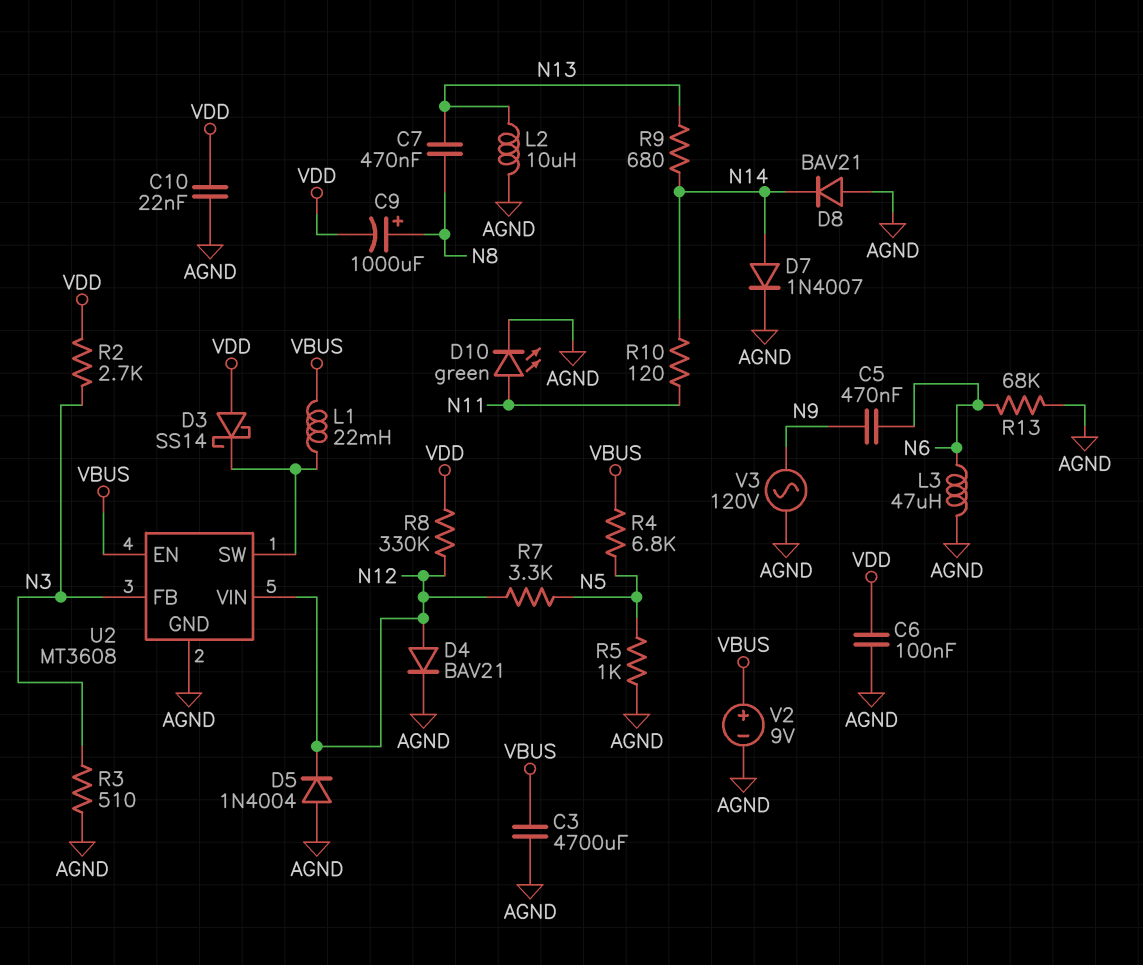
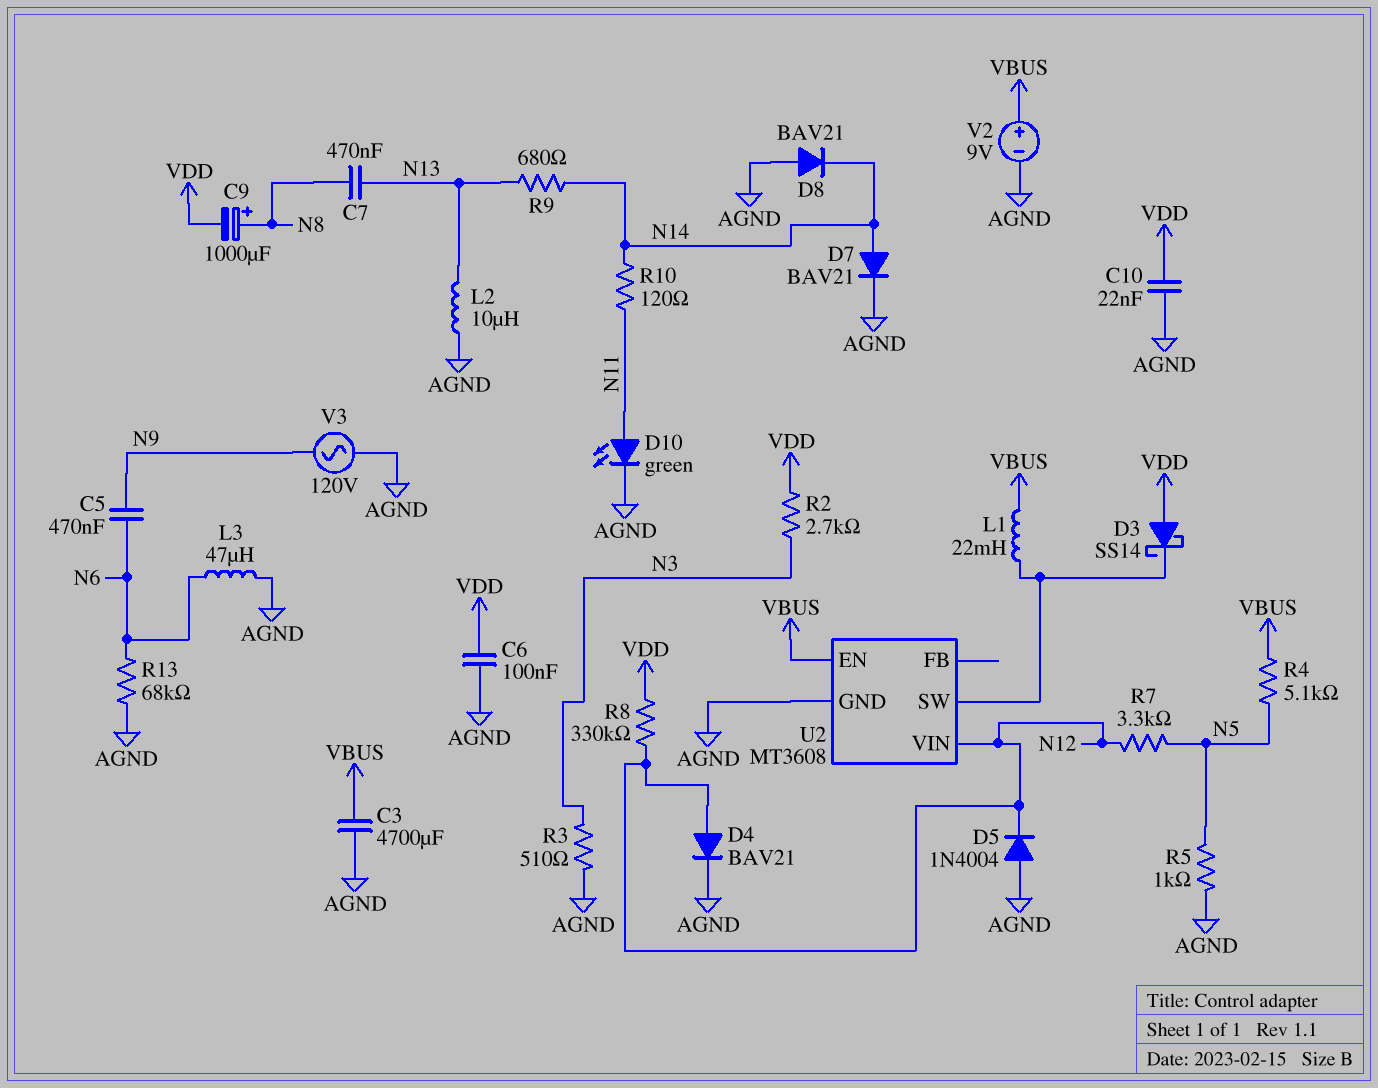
D7: diode 1N4007 (A N14, K AGND) -> diode BAV21 (A N14, K AGND)
R4: 6.8k (N5, VBUS) -> 5.1k (N5, VBUS)
U2 pin FB: N3 -> none

